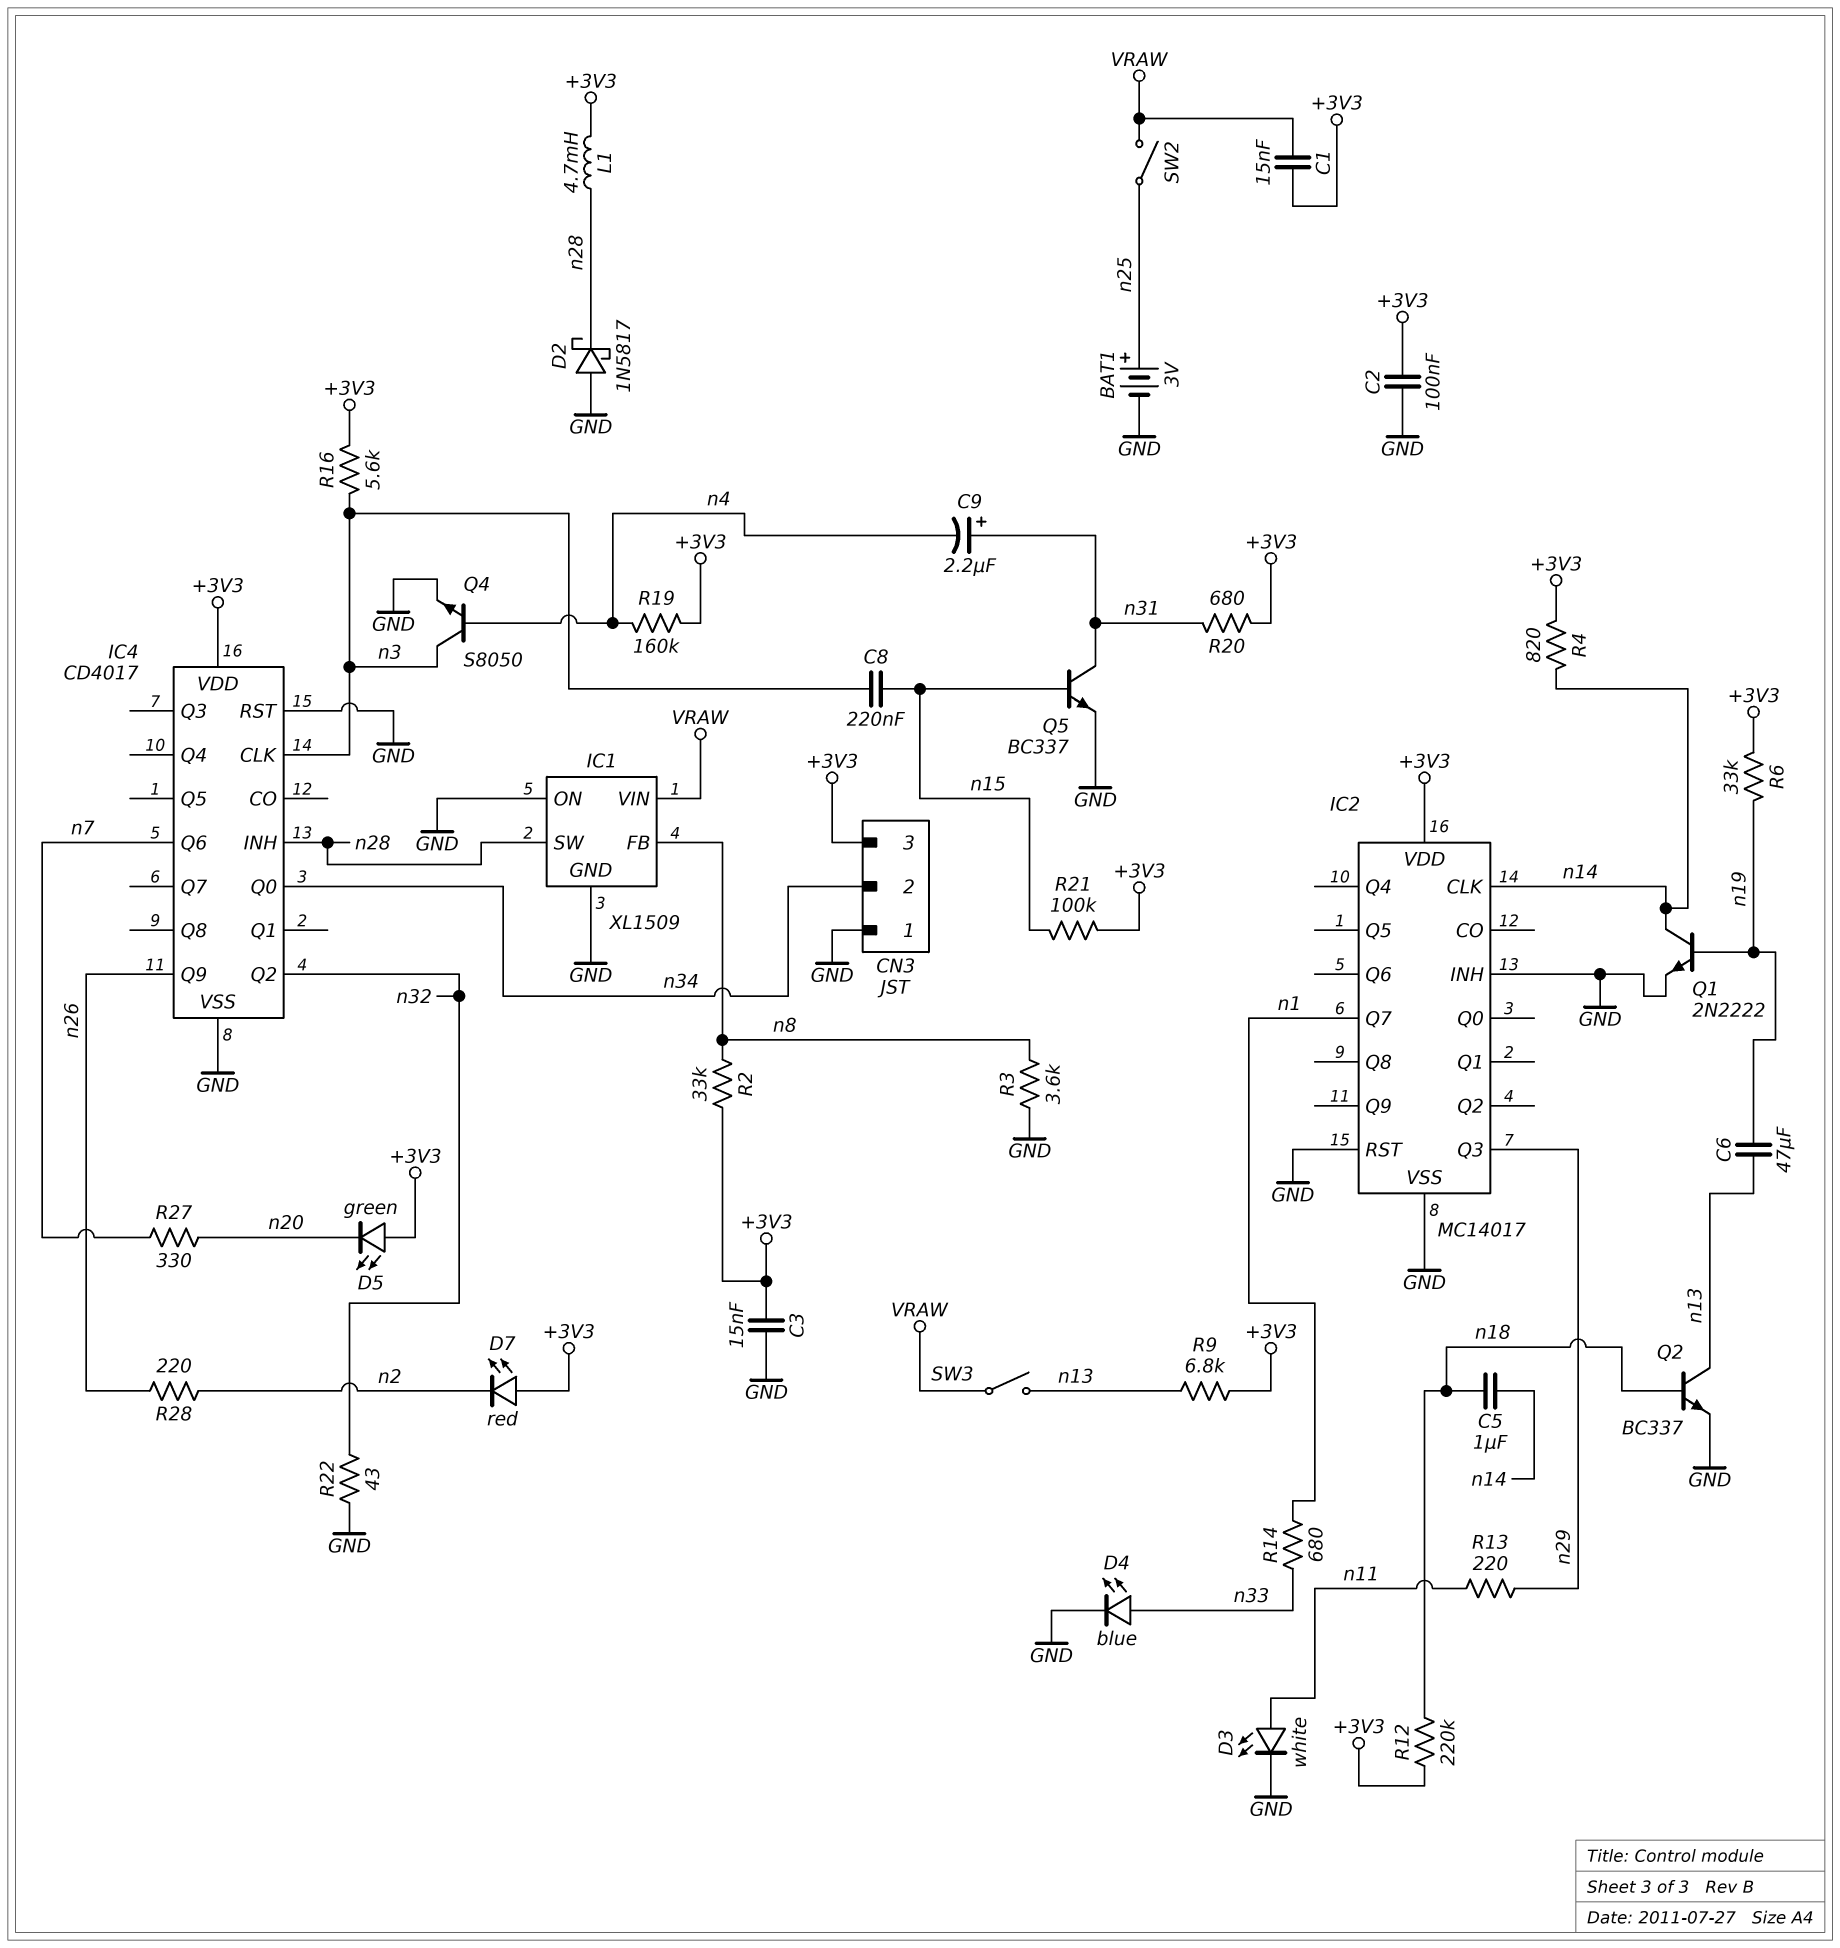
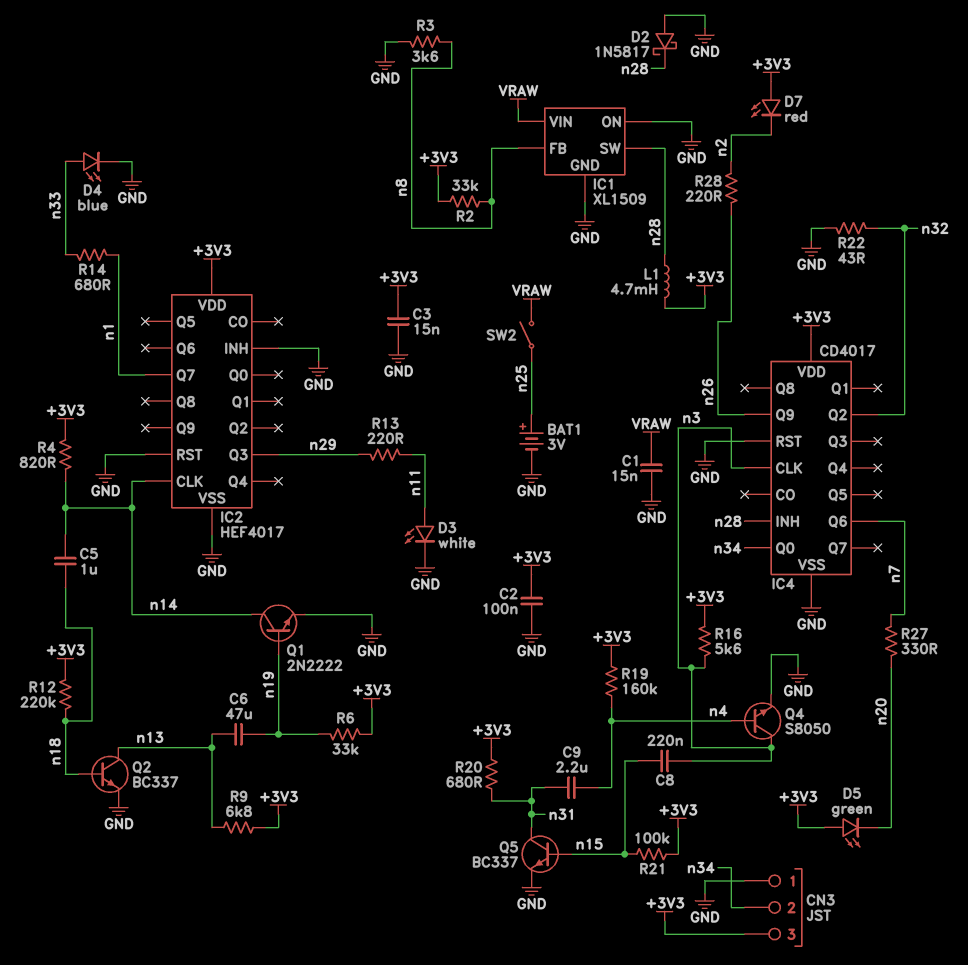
C1: 15nF (+3V3, VRAW) -> 15nF (GND, VRAW)
C9: 2.2uF (plus n31, minus n4) -> 2.2uF (n4, n31)
IC2: MC14017 -> HEF4017
SW3: switch (VRAW, n13) -> none

